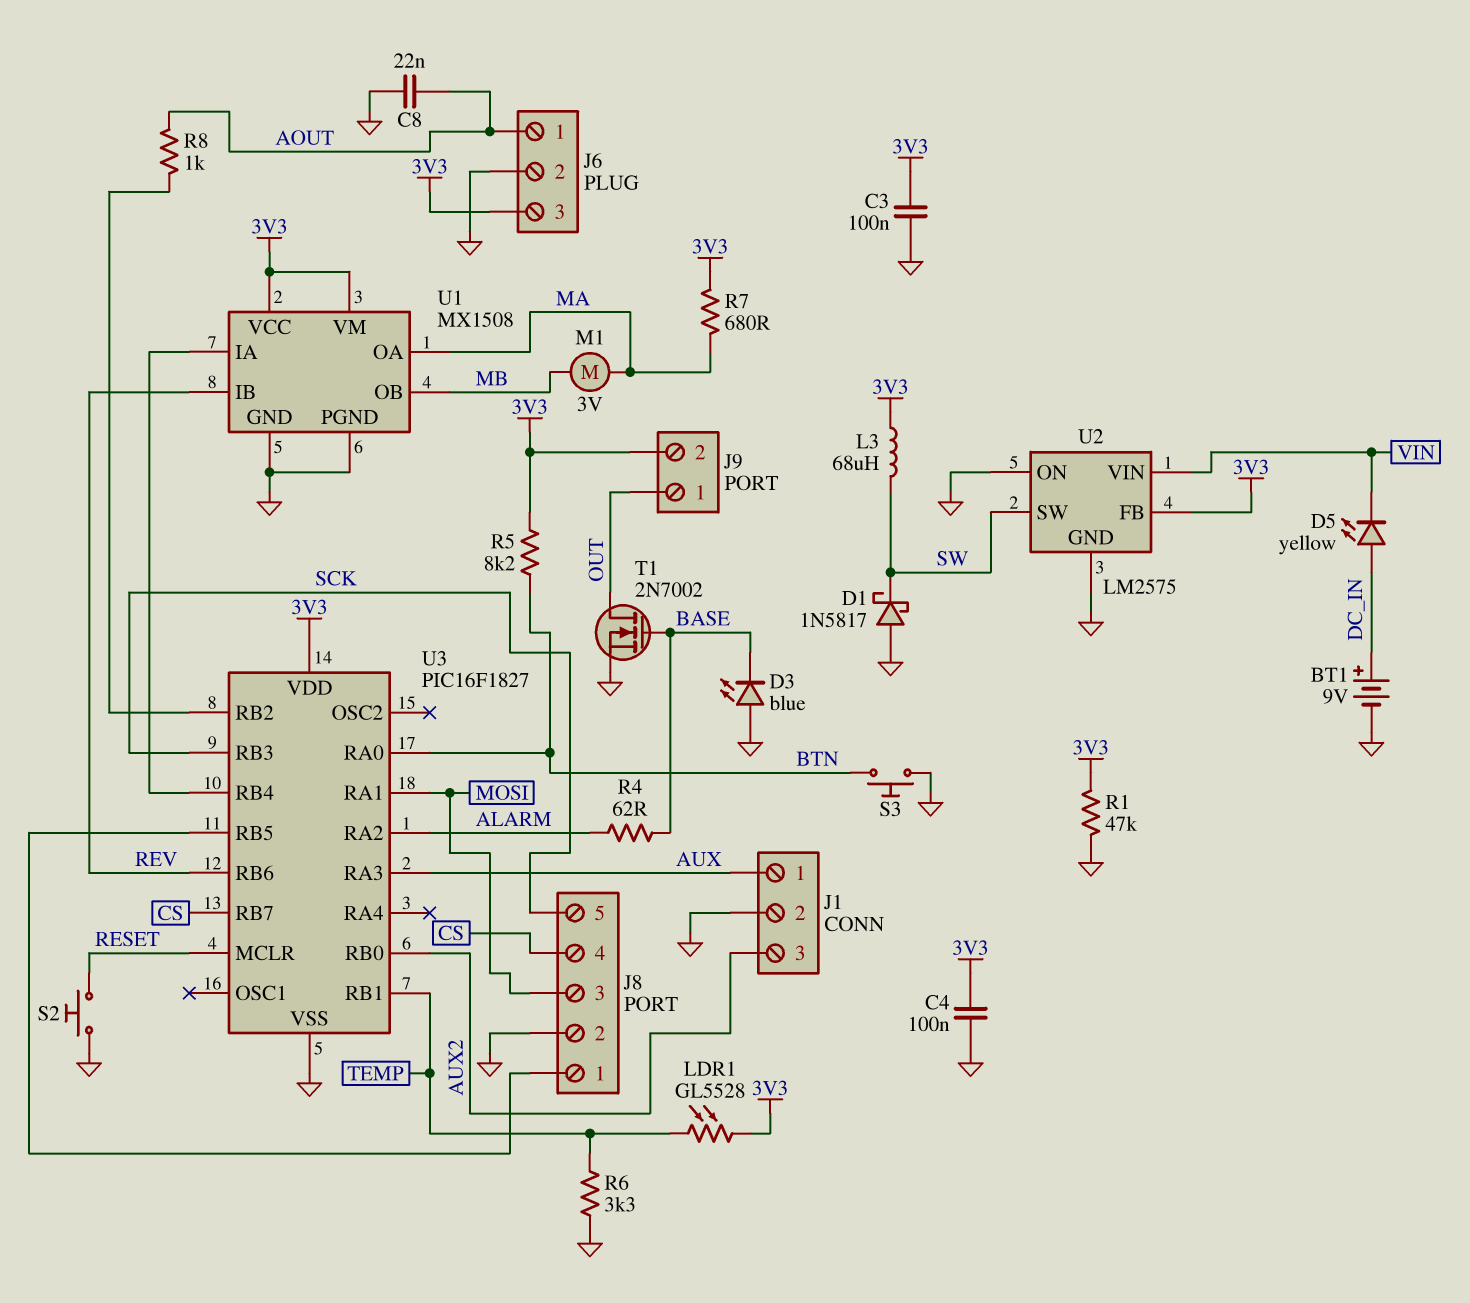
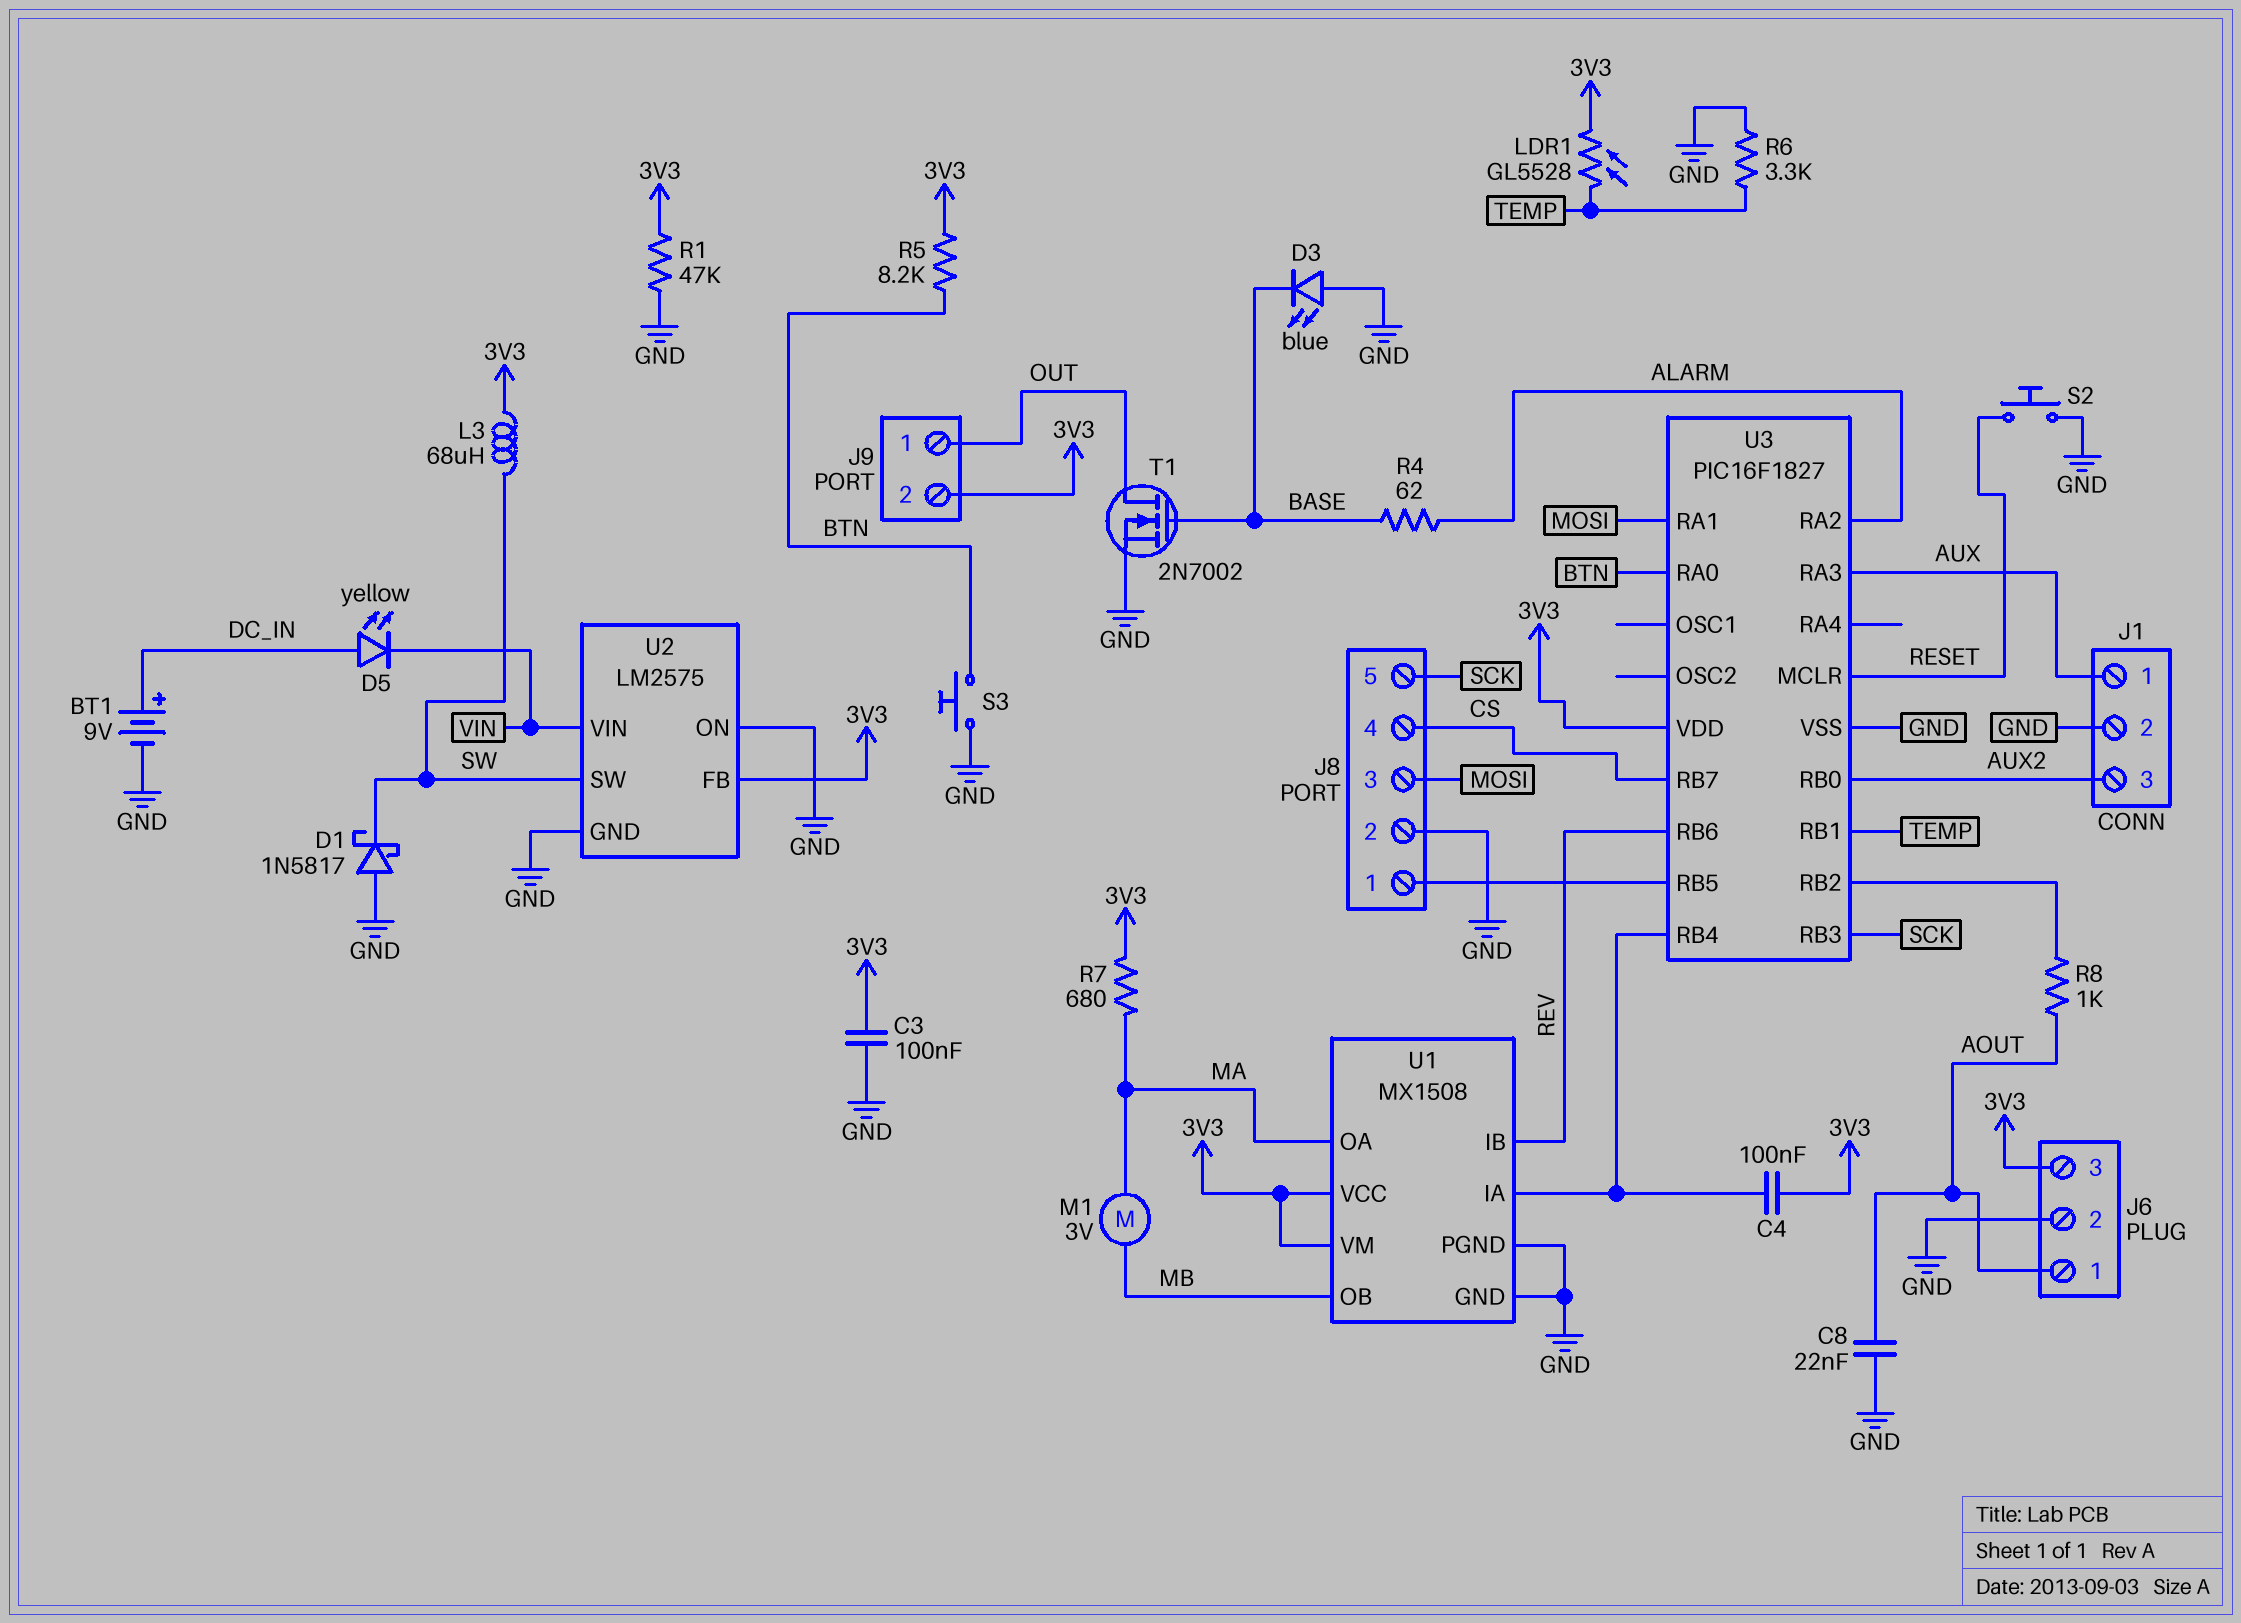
C4: 100nF (3V3, GND) -> 100nF (3V3, U1/IA)

